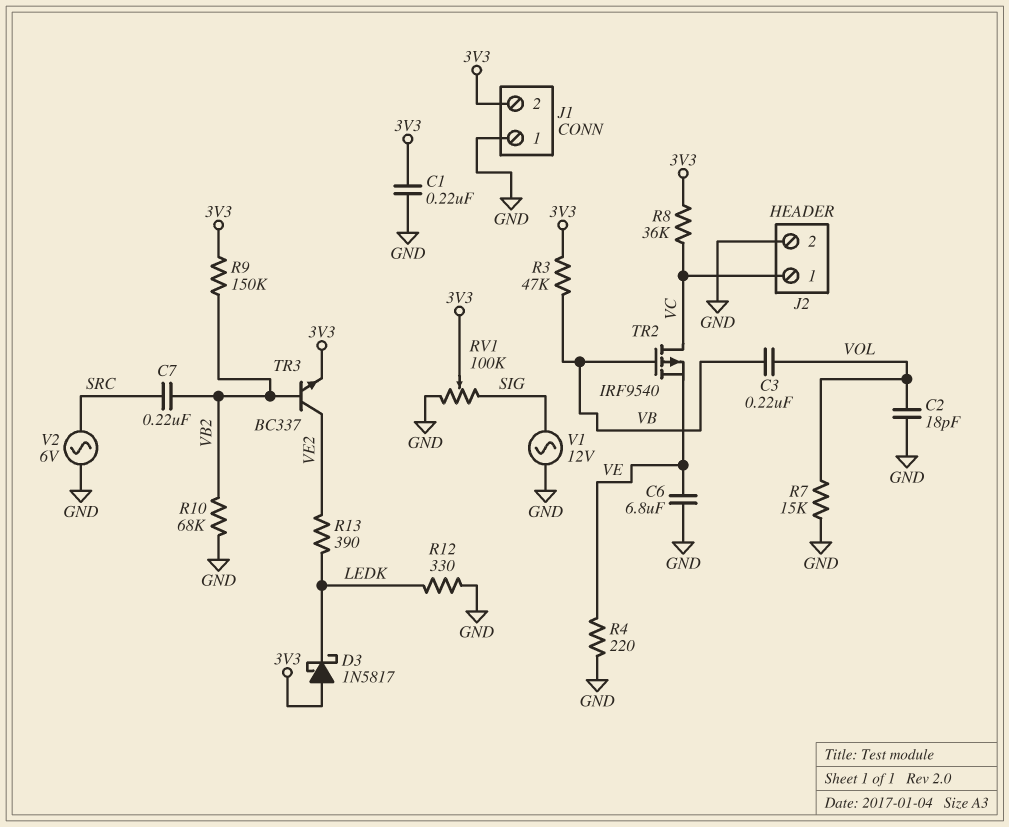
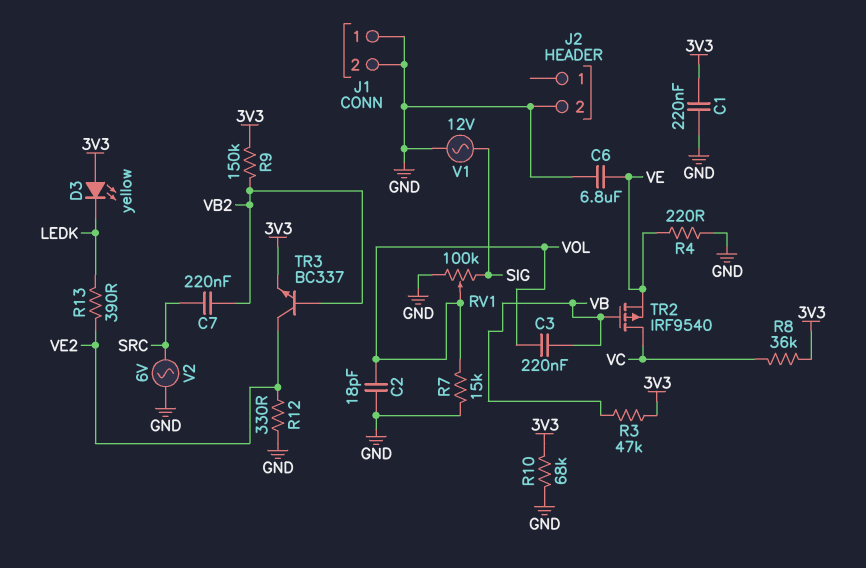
D3: schottky 1N5817 (A 3V3, K LEDK) -> LED yellow (A 3V3, K LEDK)
J1 pin 2: 3V3 -> GND
J2 pin 1: VC -> none
R10: 68k (GND, VB2) -> 68k (3V3, GND)
R12: 330 (GND, LEDK) -> 330 (GND, VE2)
RV1: 100k (GND, SIG, wiper 3V3) -> 100k (GND, SIG, wiper VOL)

